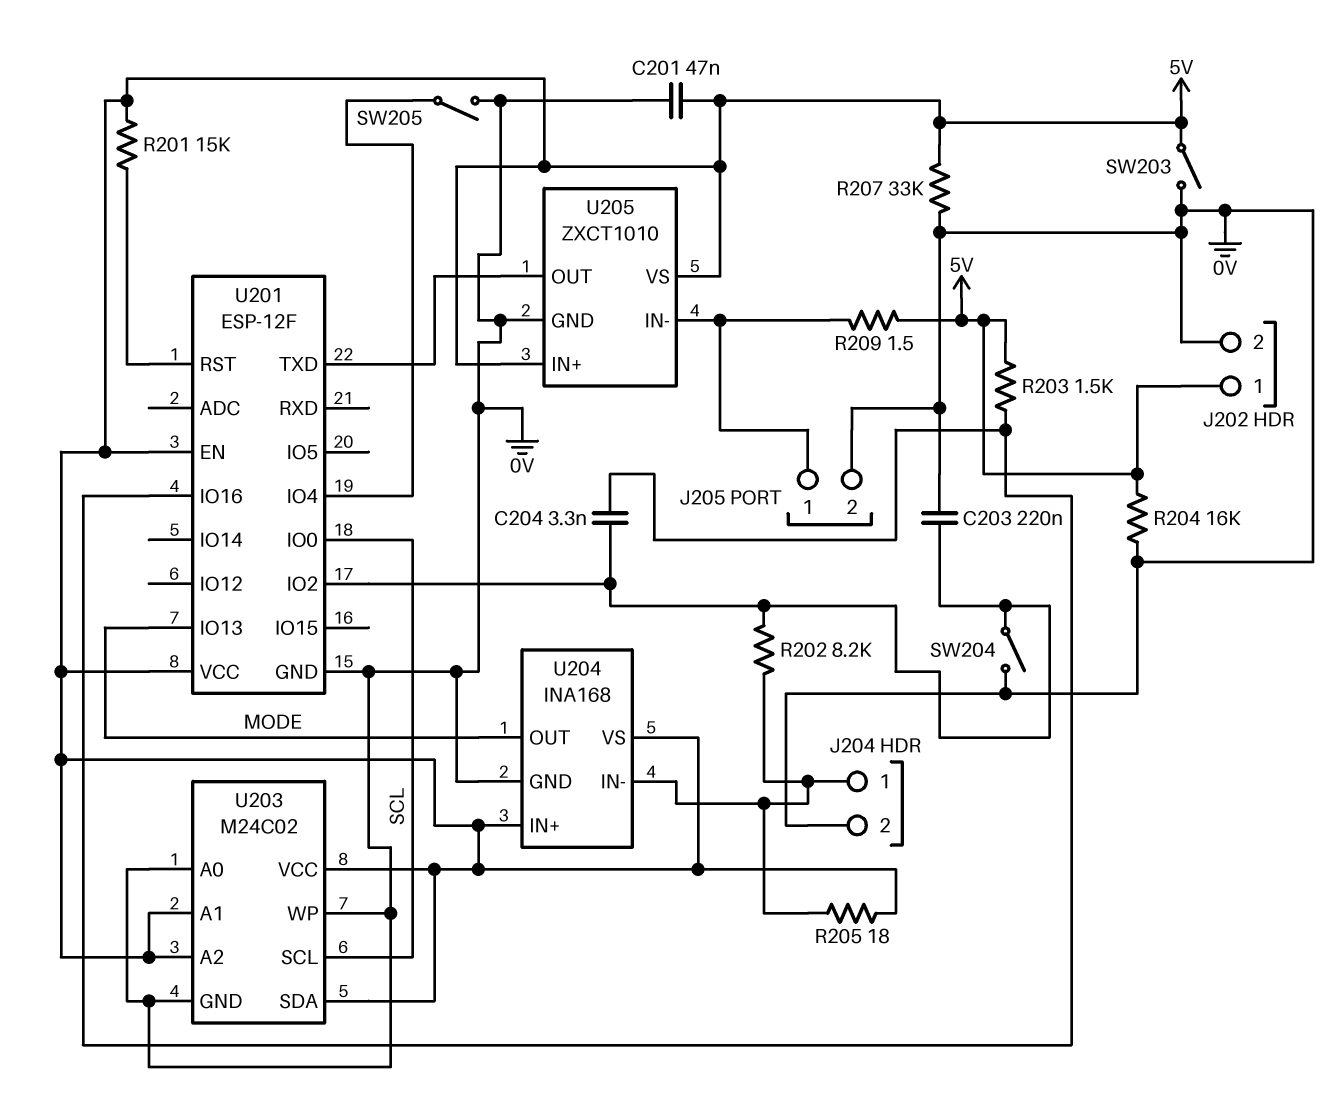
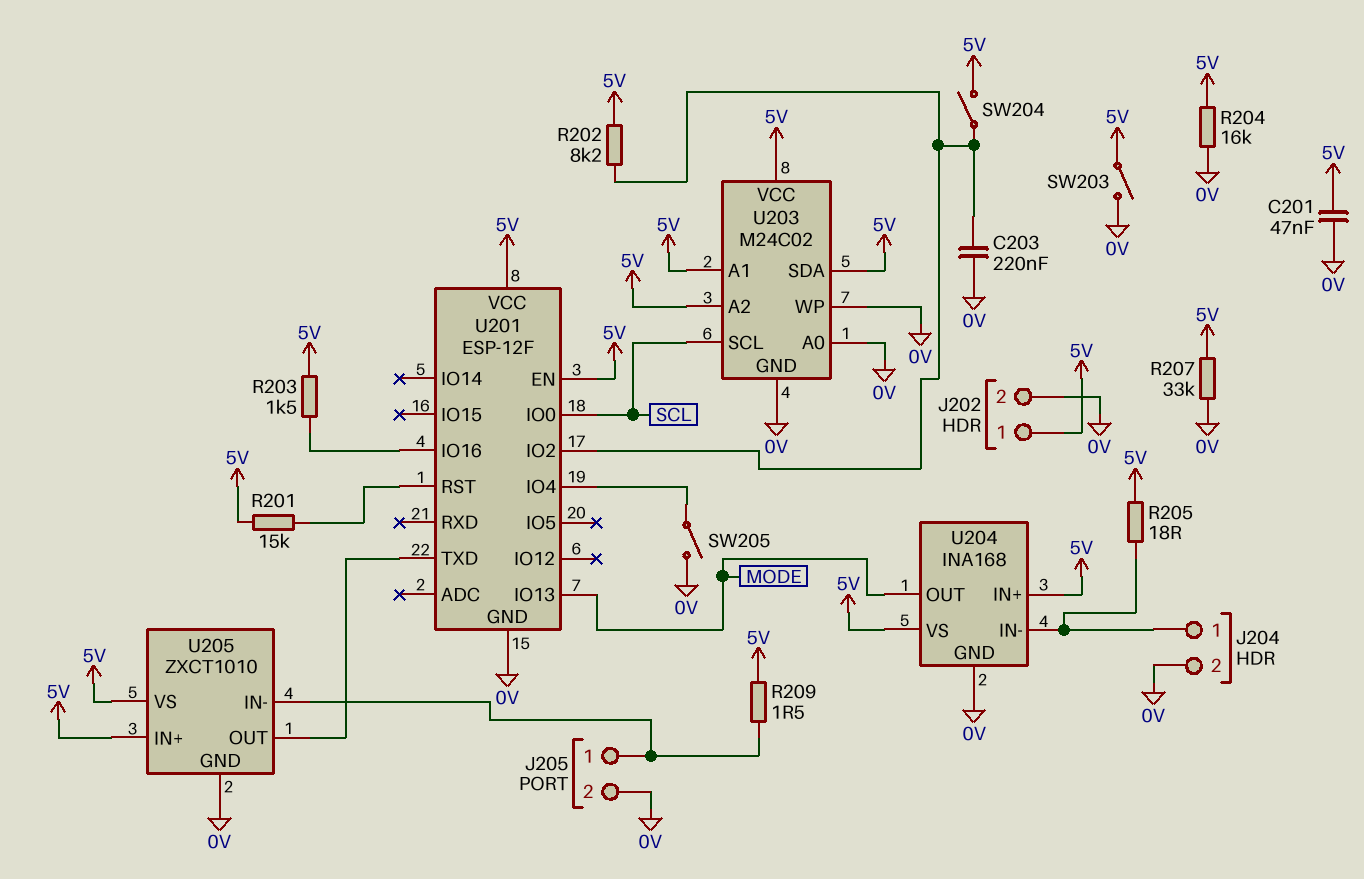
C204: 3.3nF (U201/IO2, U201/IO16) -> none
R202: 8.2k (J204/1, U201/IO2) -> 8.2k (5V, U201/IO2)
SW204: switch (0V, U201/IO2) -> switch (5V, U201/IO2)

